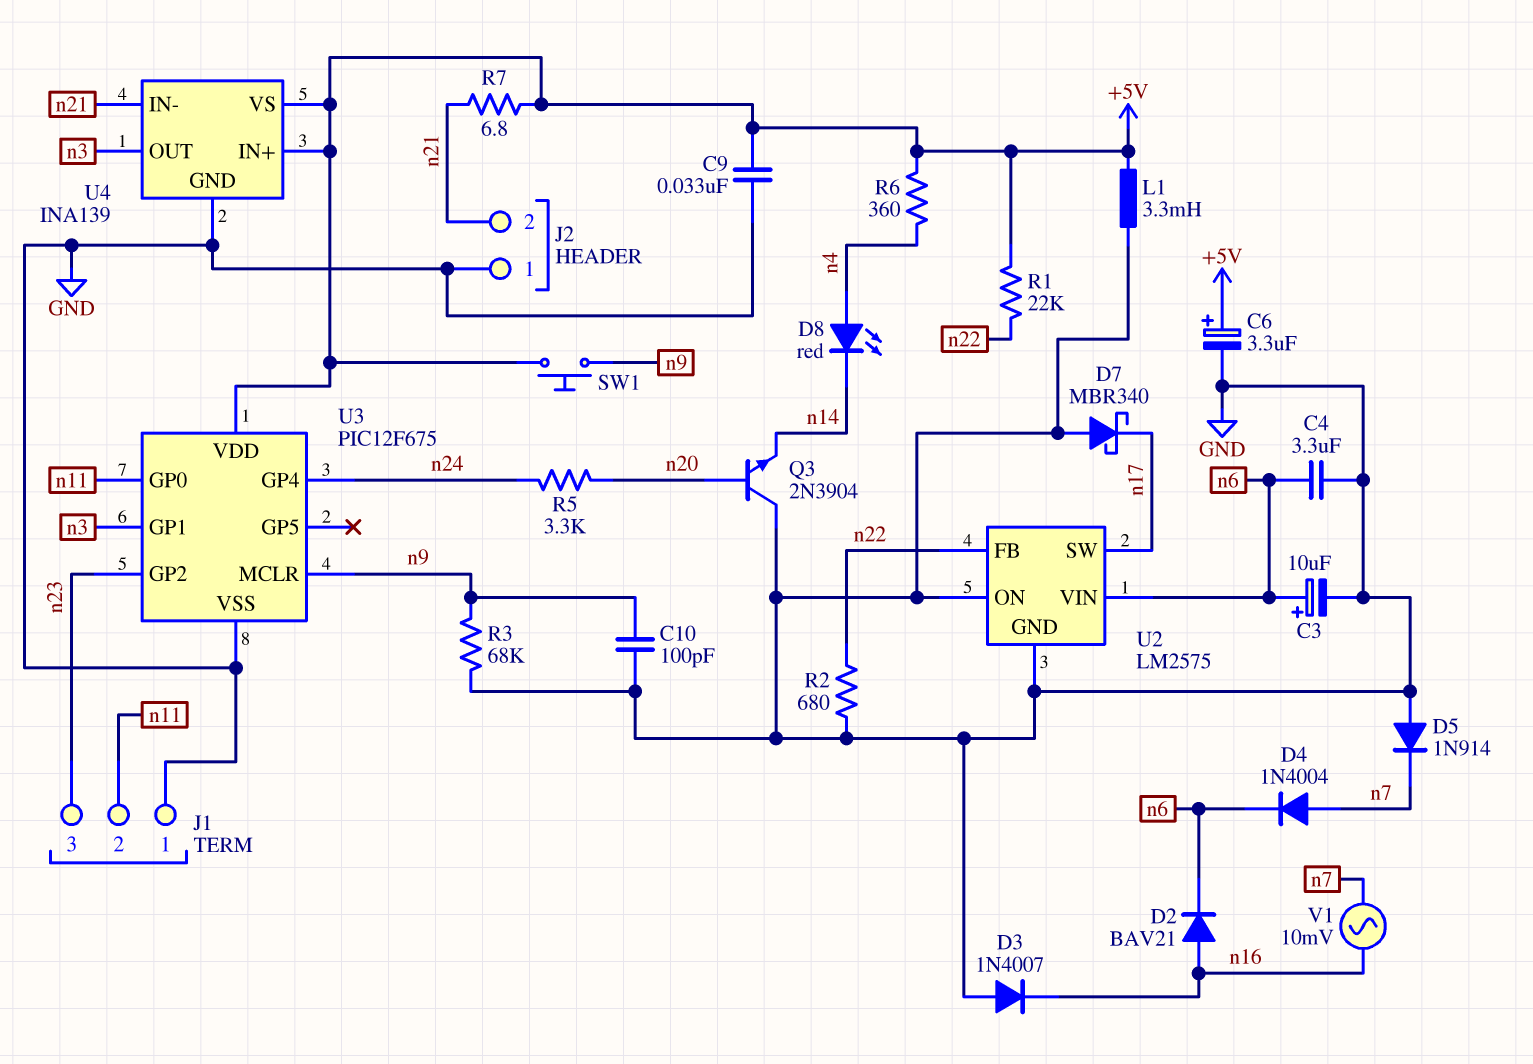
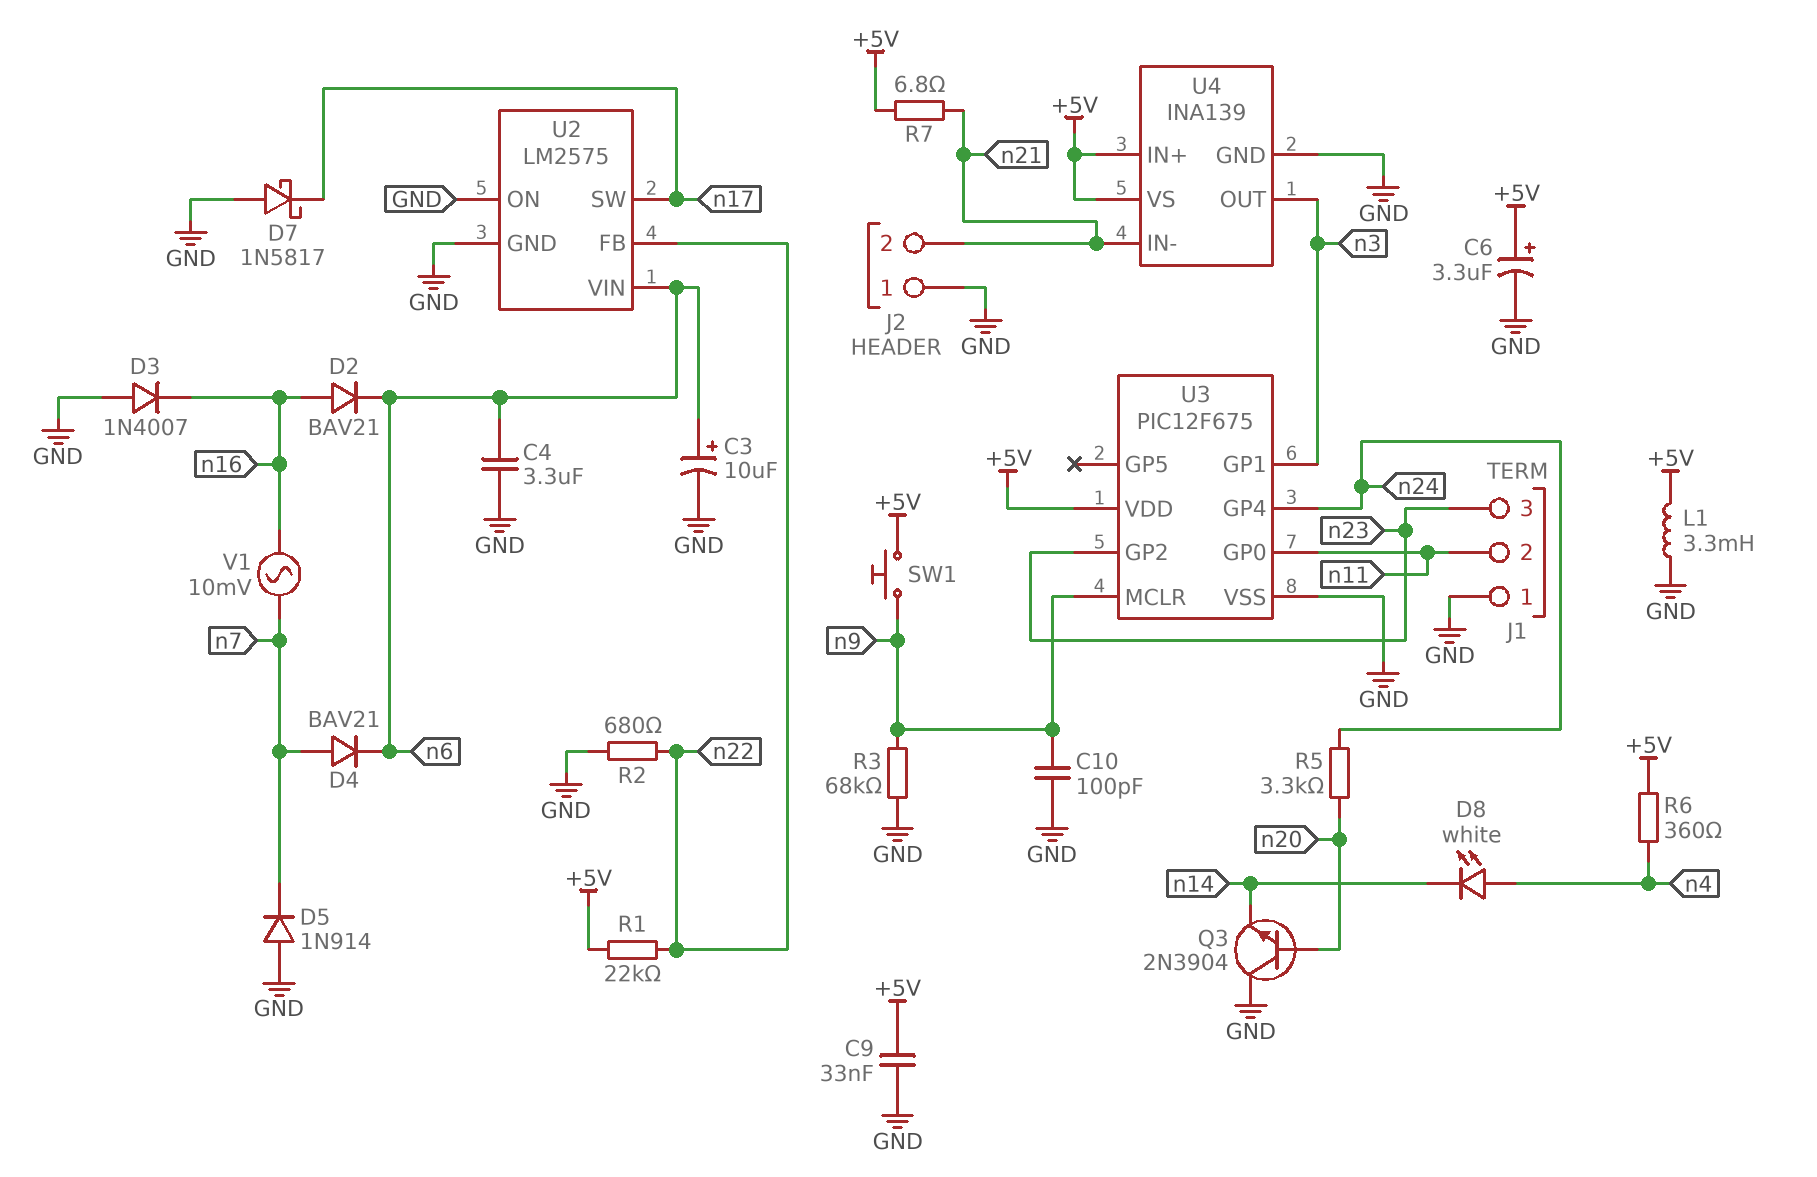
D4: diode 1N4004 (A n7, K n6) -> diode BAV21 (A n7, K n6)
D7: schottky MBR340 (A GND, K n17) -> schottky 1N5817 (A GND, K n17)
D8: LED red (A n4, K n14) -> LED white (A n4, K n14)

